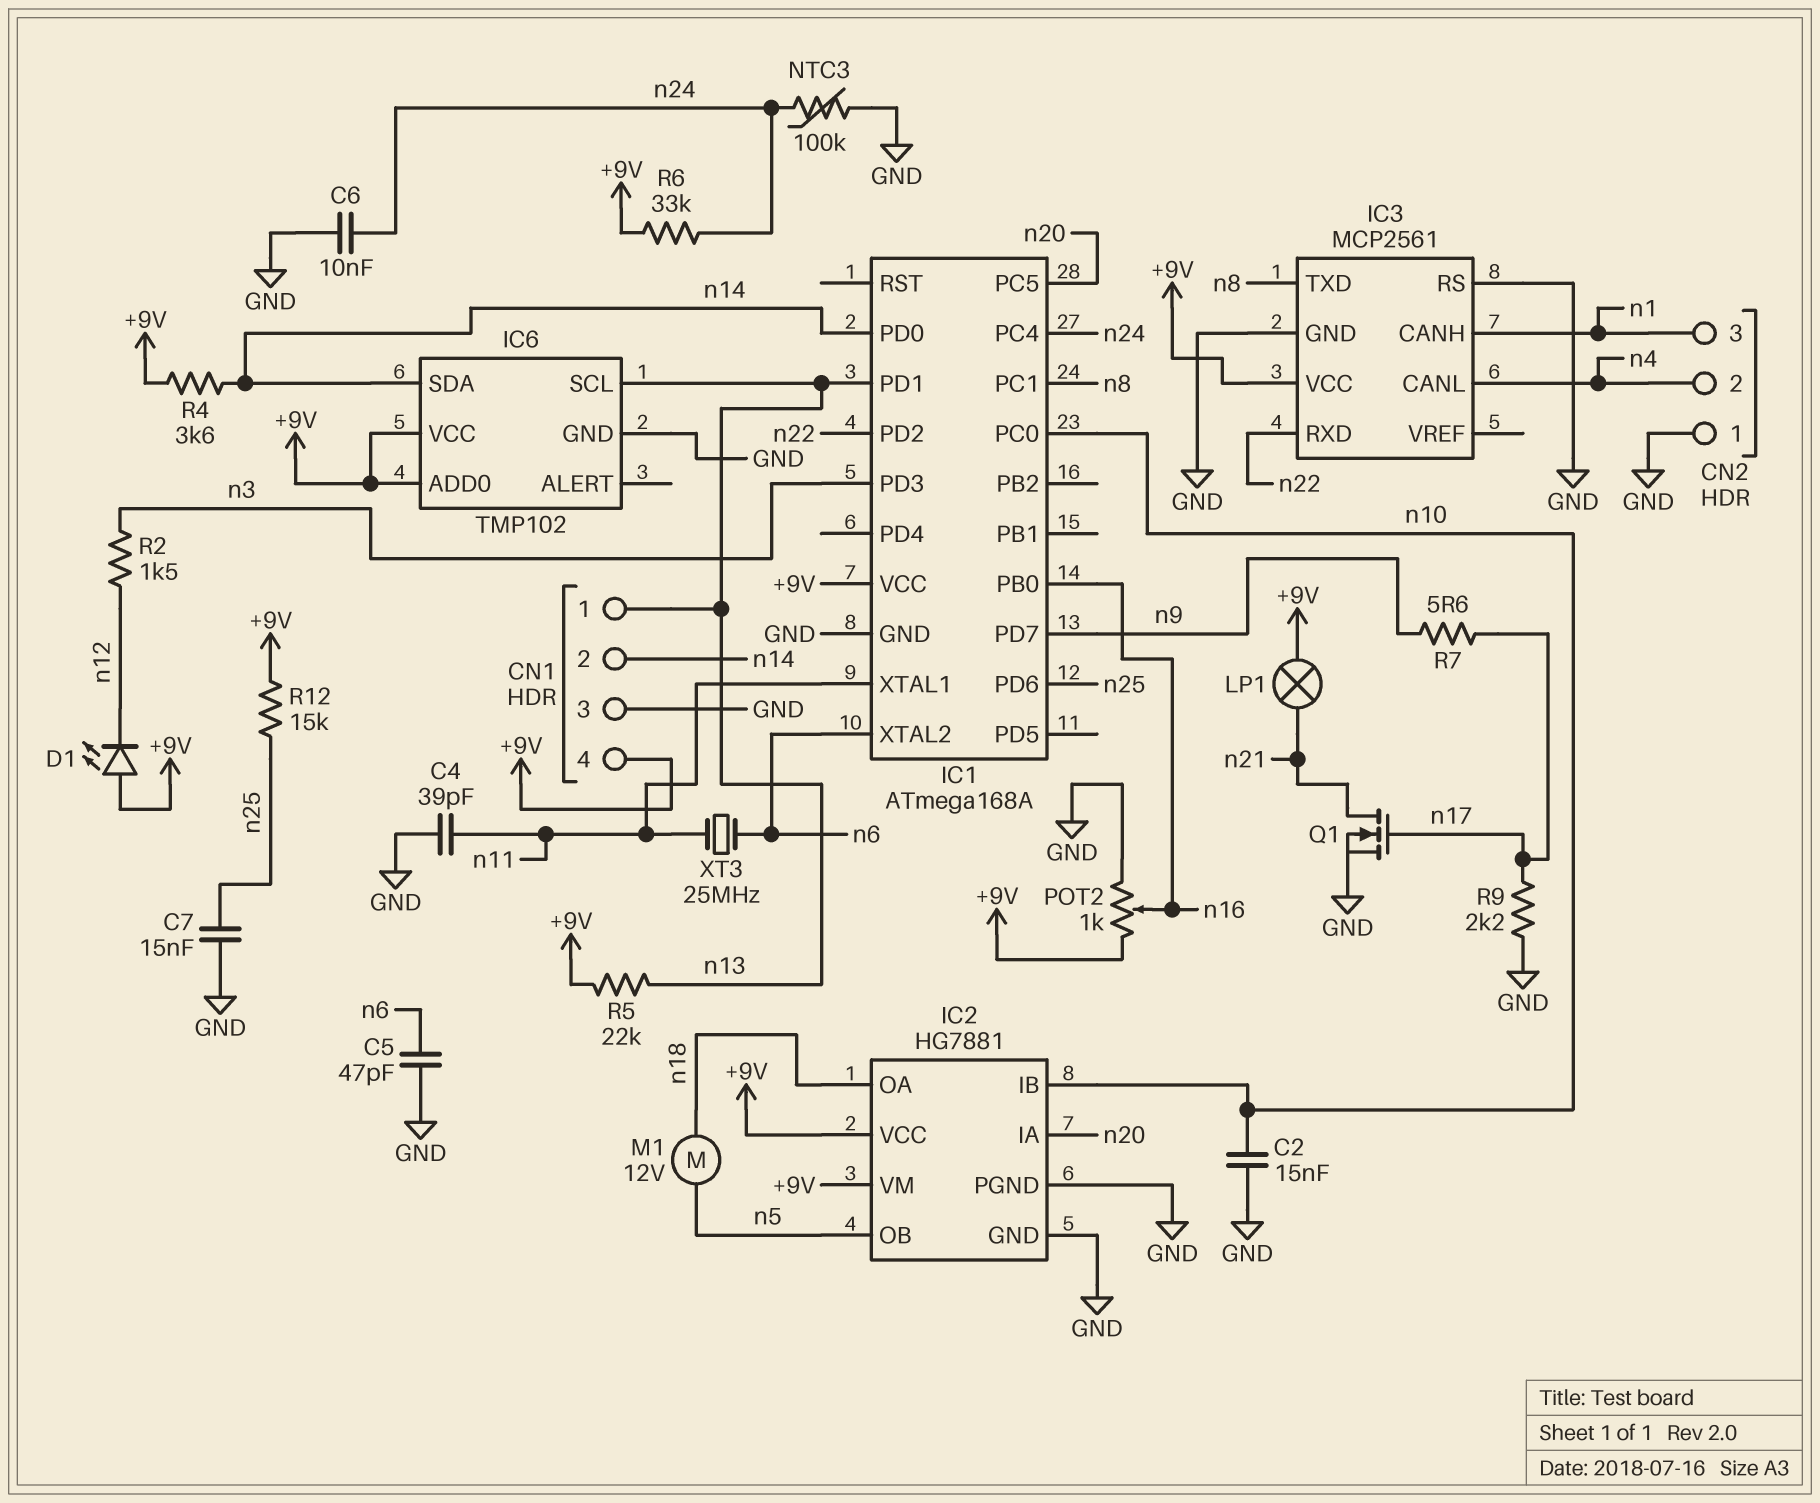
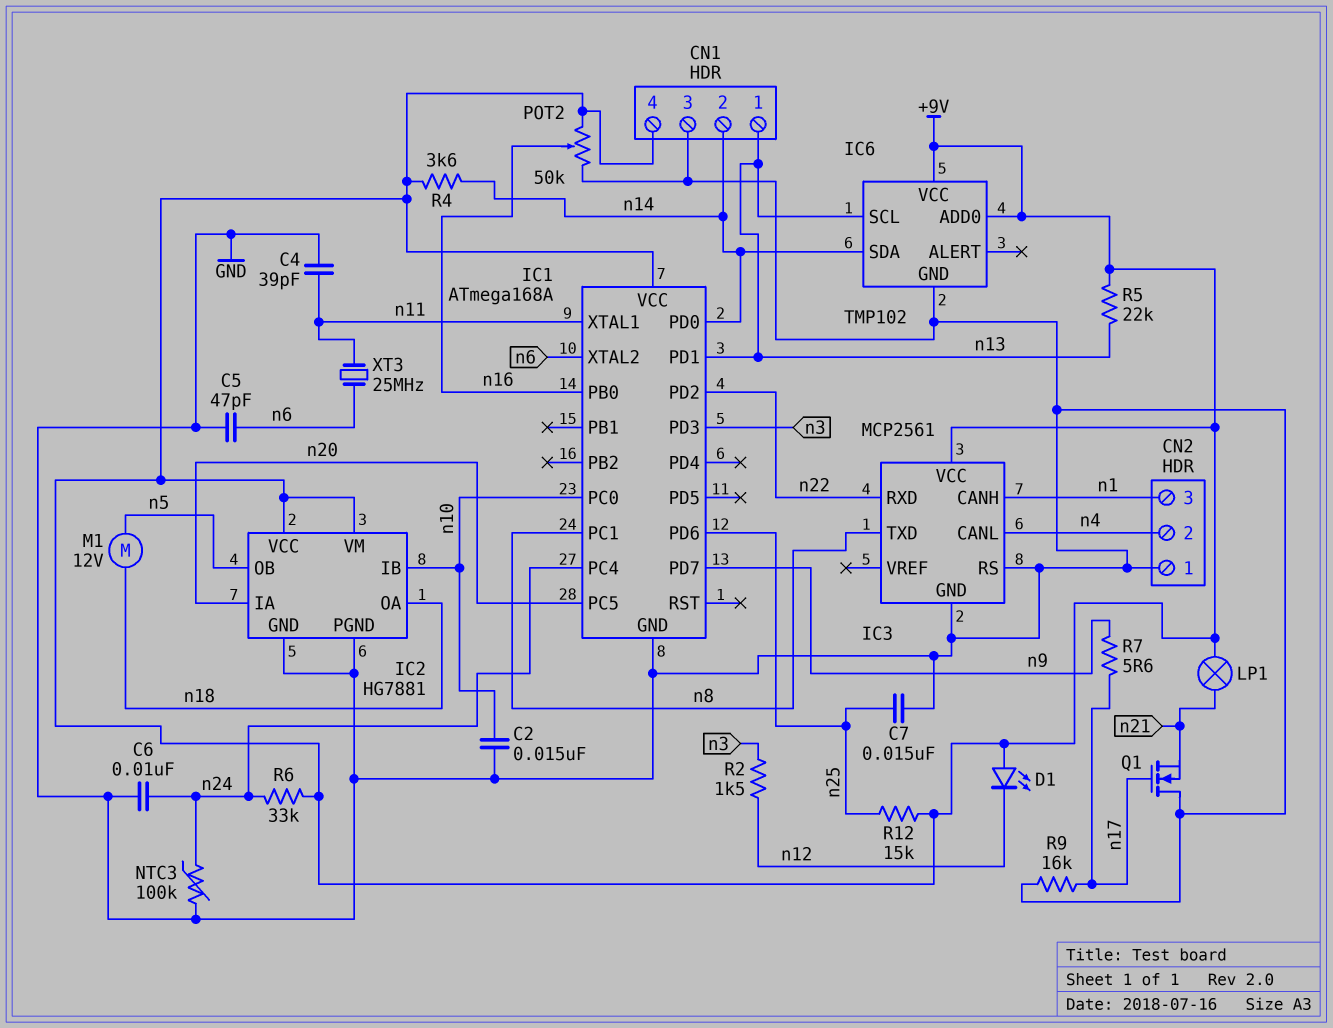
POT2: 1k (+9V, GND, wiper n16) -> 50k (+9V, GND, wiper n16)
Q1: NMOS (G n17, D n21, S GND) -> NMOS (G n17, D GND, S n21)
R9: 2.2k (GND, n17) -> 16k (GND, n17)

